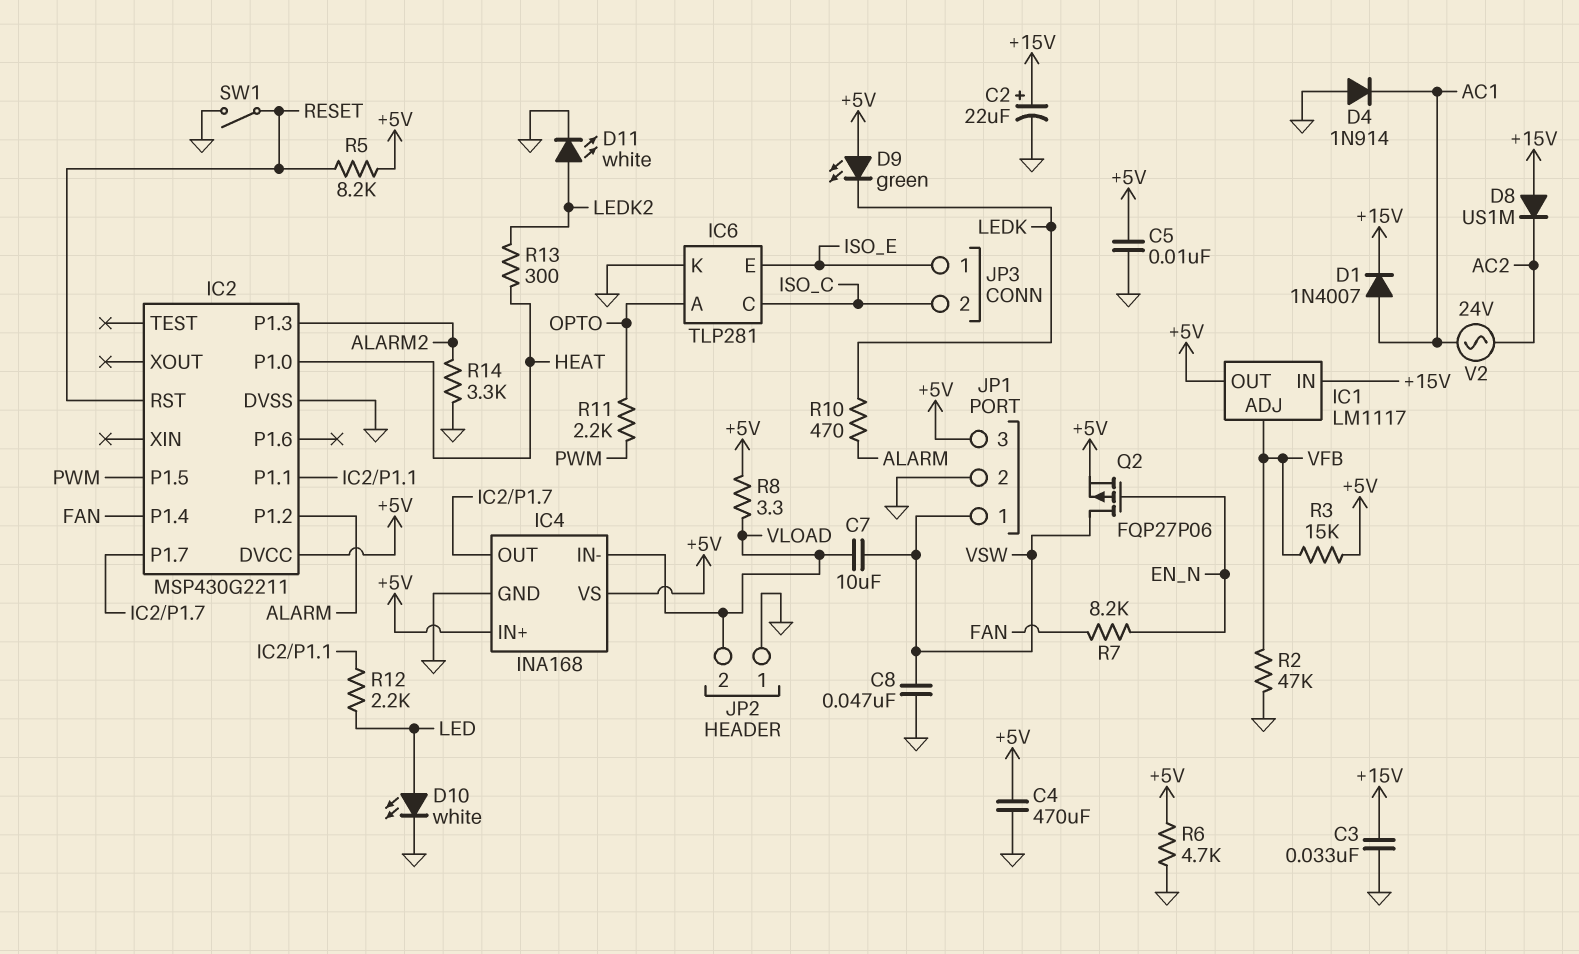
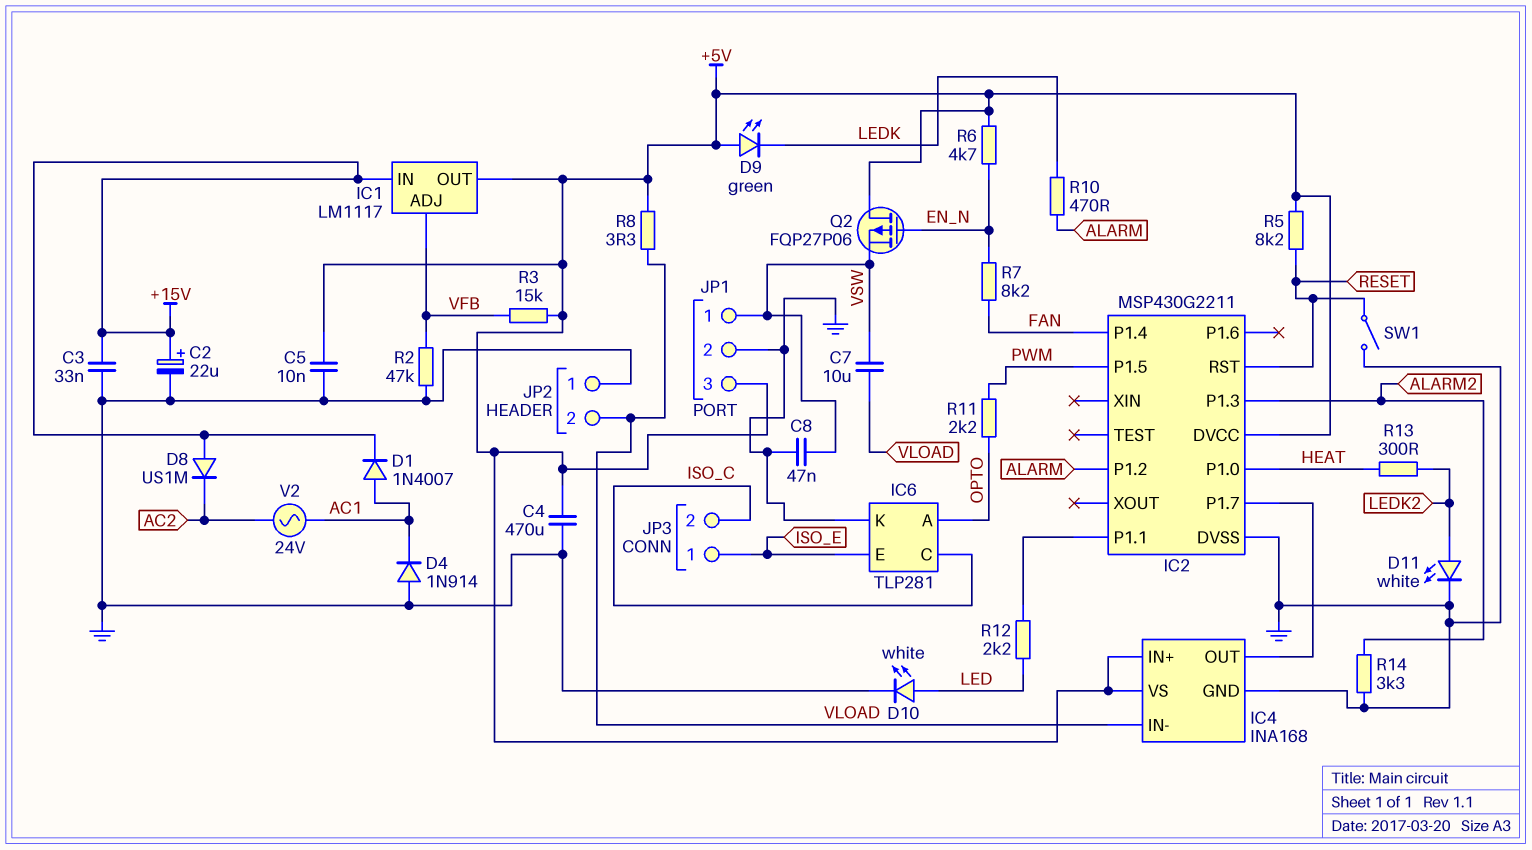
Q2: PMOS FQP27P06 (G EN_N, D VSW, S +5V) -> PMOS FQP27P06 (G EN_N, D +5V, S VSW)
R6: 4.7k (+5V, GND) -> 4.7k (+5V, EN_N)

